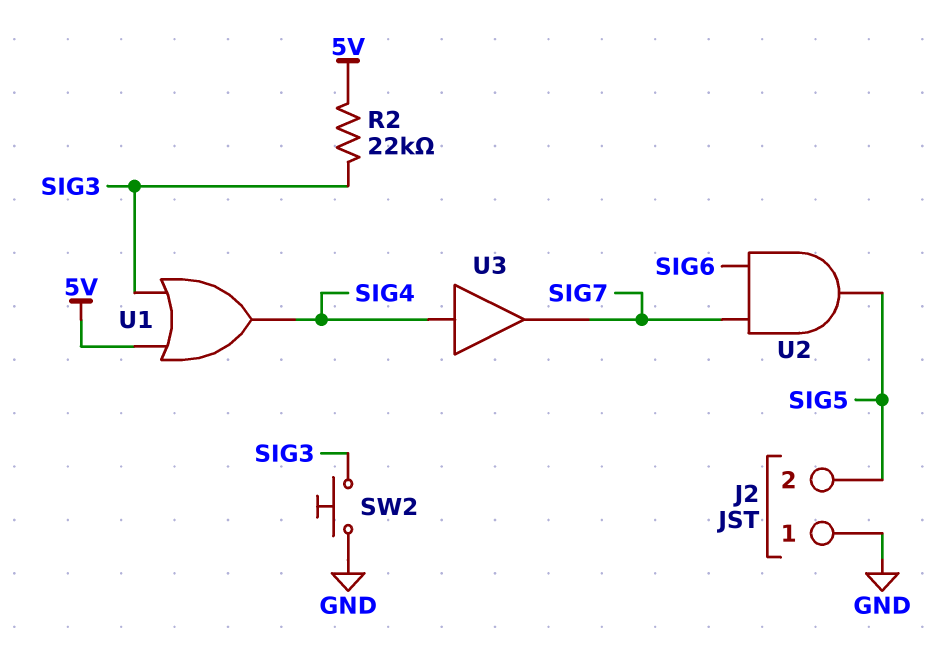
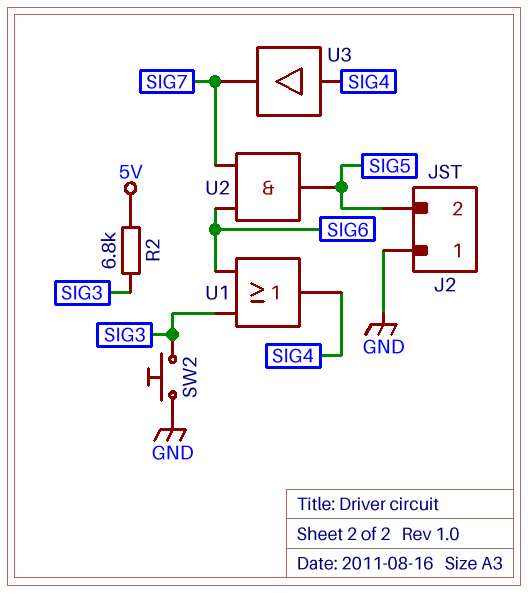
R2: 22k (5V, SIG3) -> 6.8k (5V, SIG3)
U1: OR (in 5V, in SIG3, out SIG4) -> OR (in SIG3, in SIG6, out SIG4)

